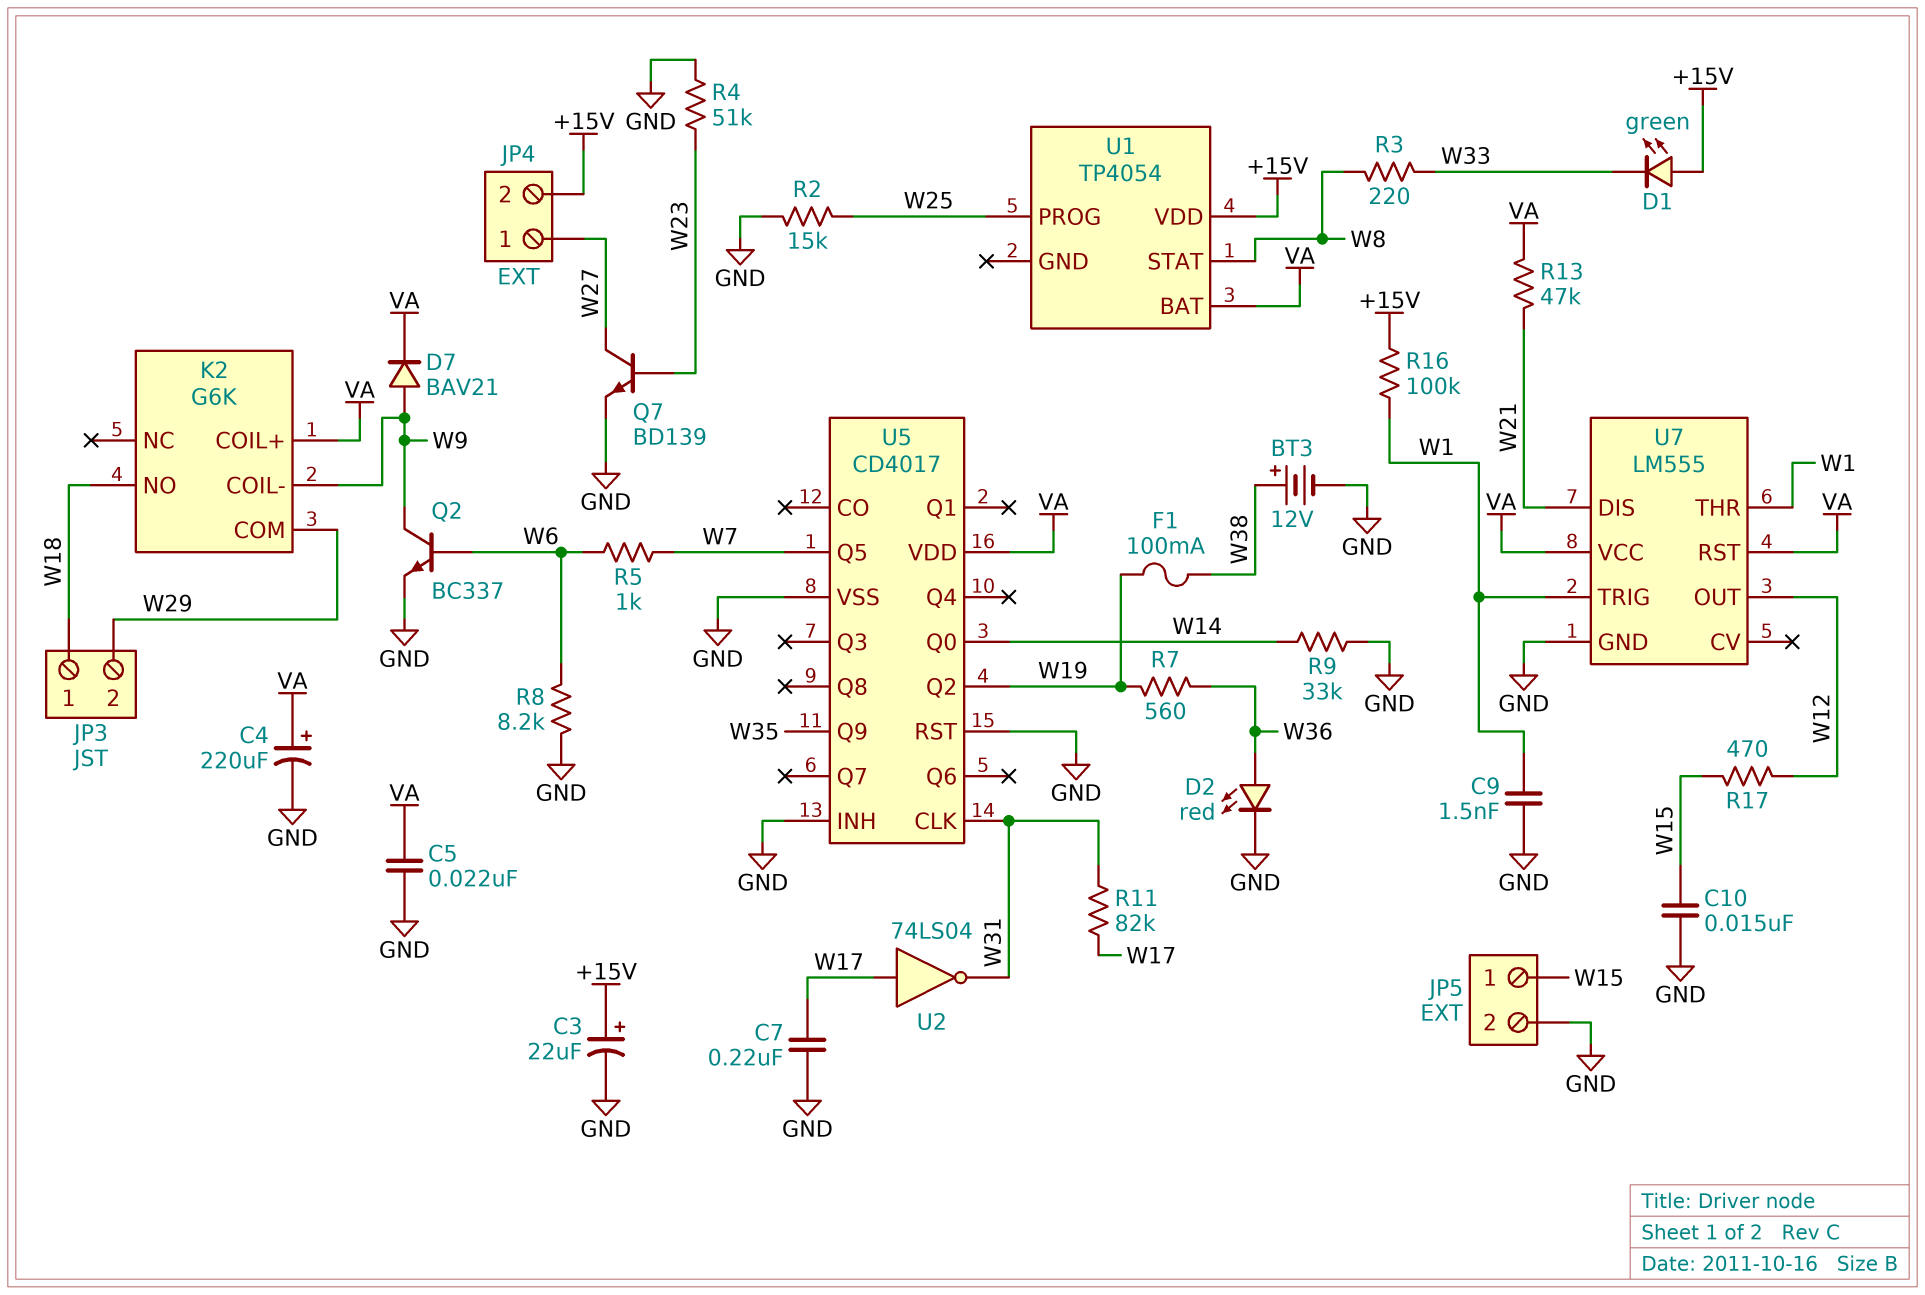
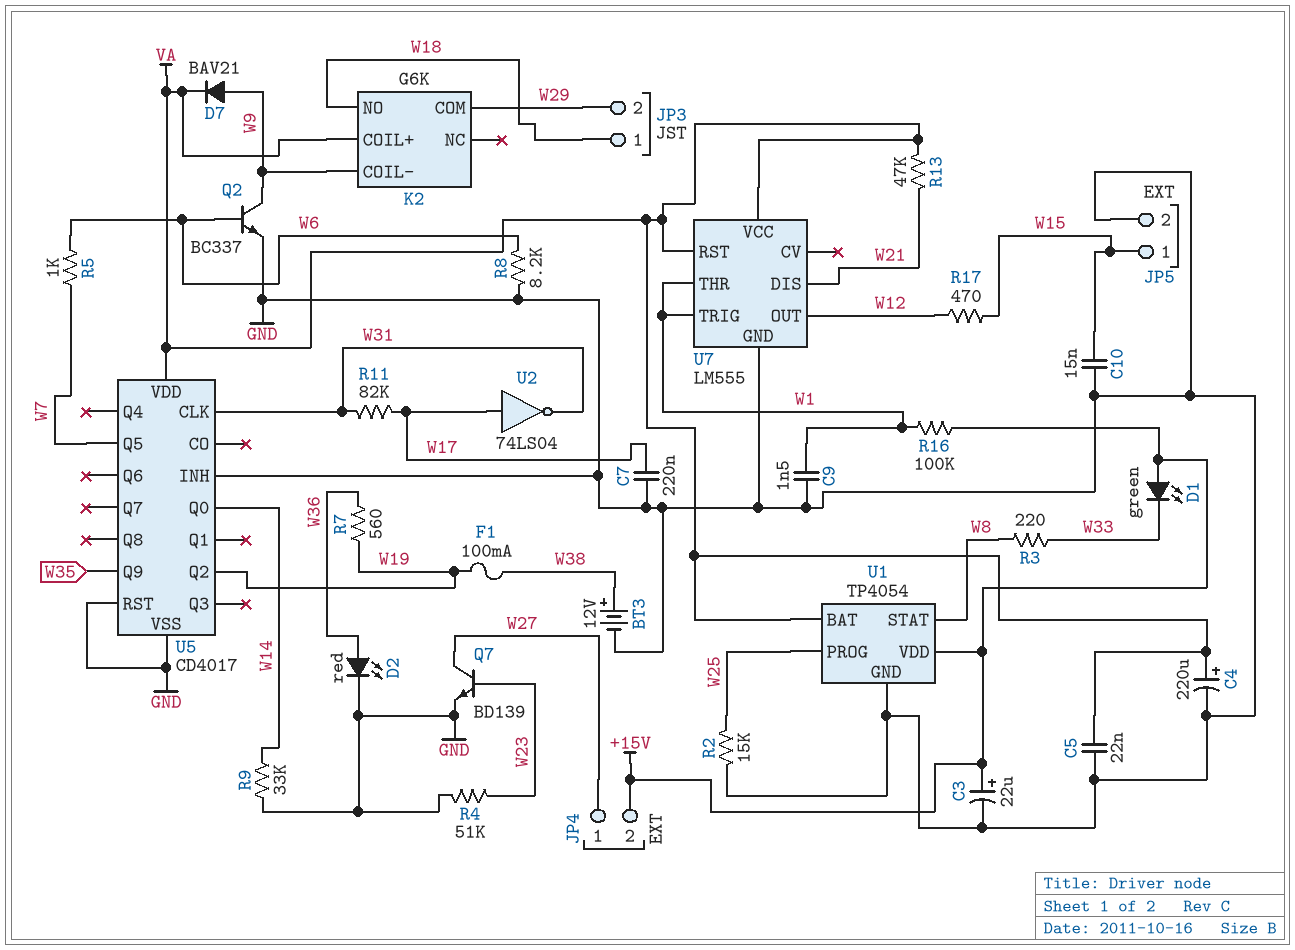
U1 pin GND: none -> GND

